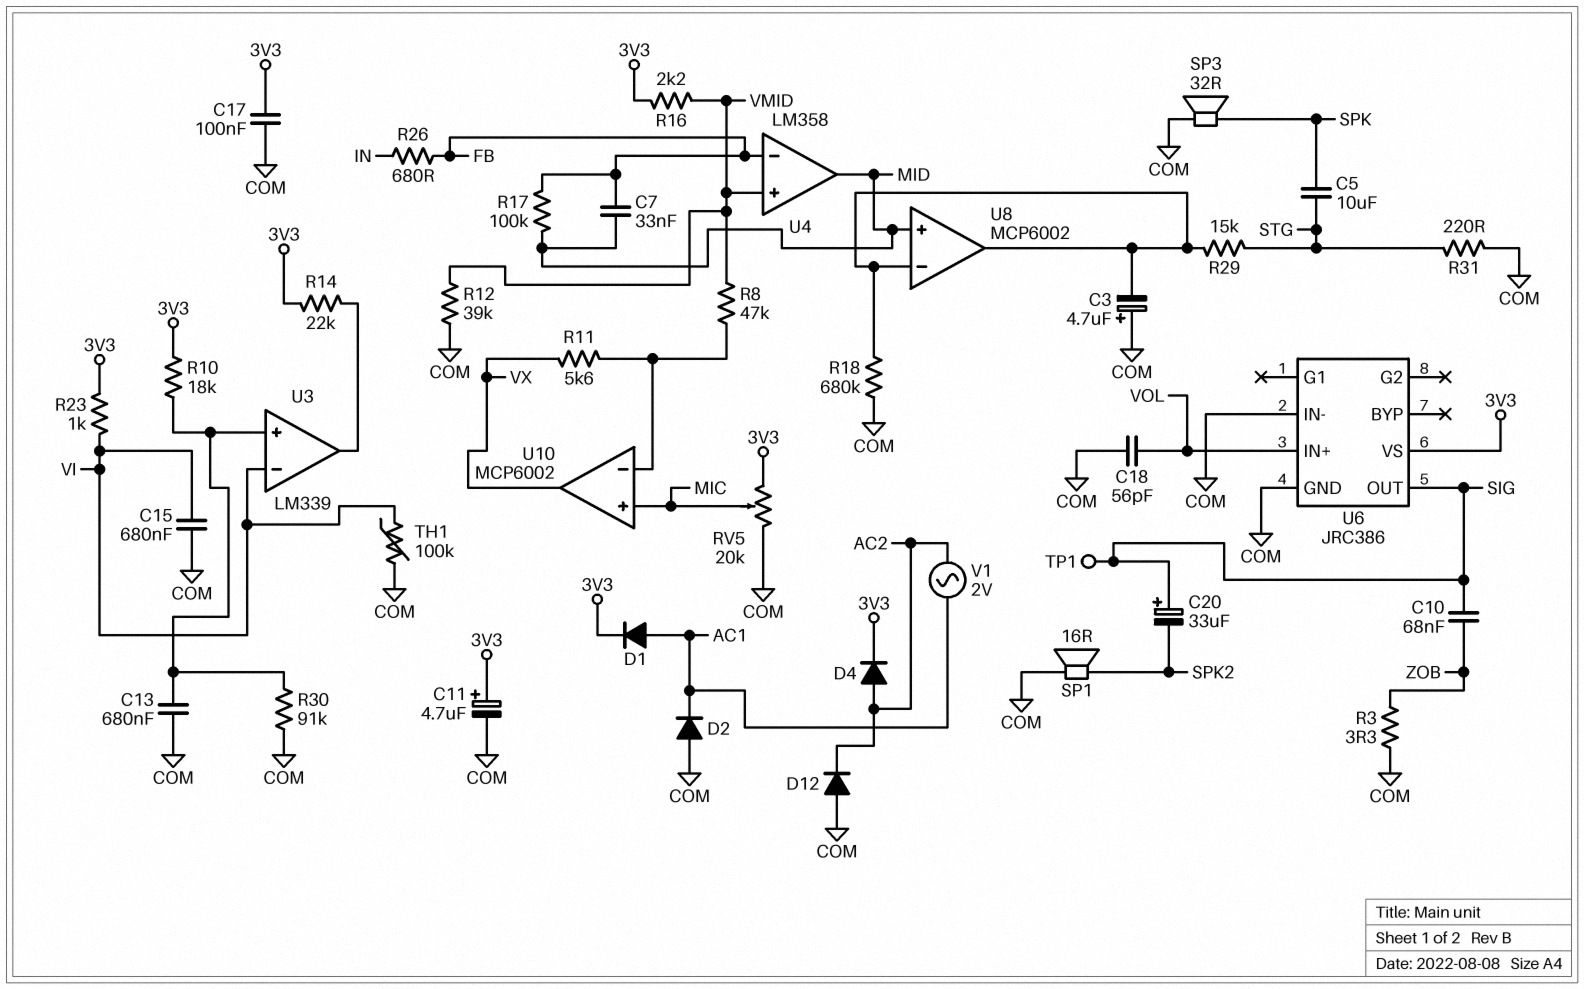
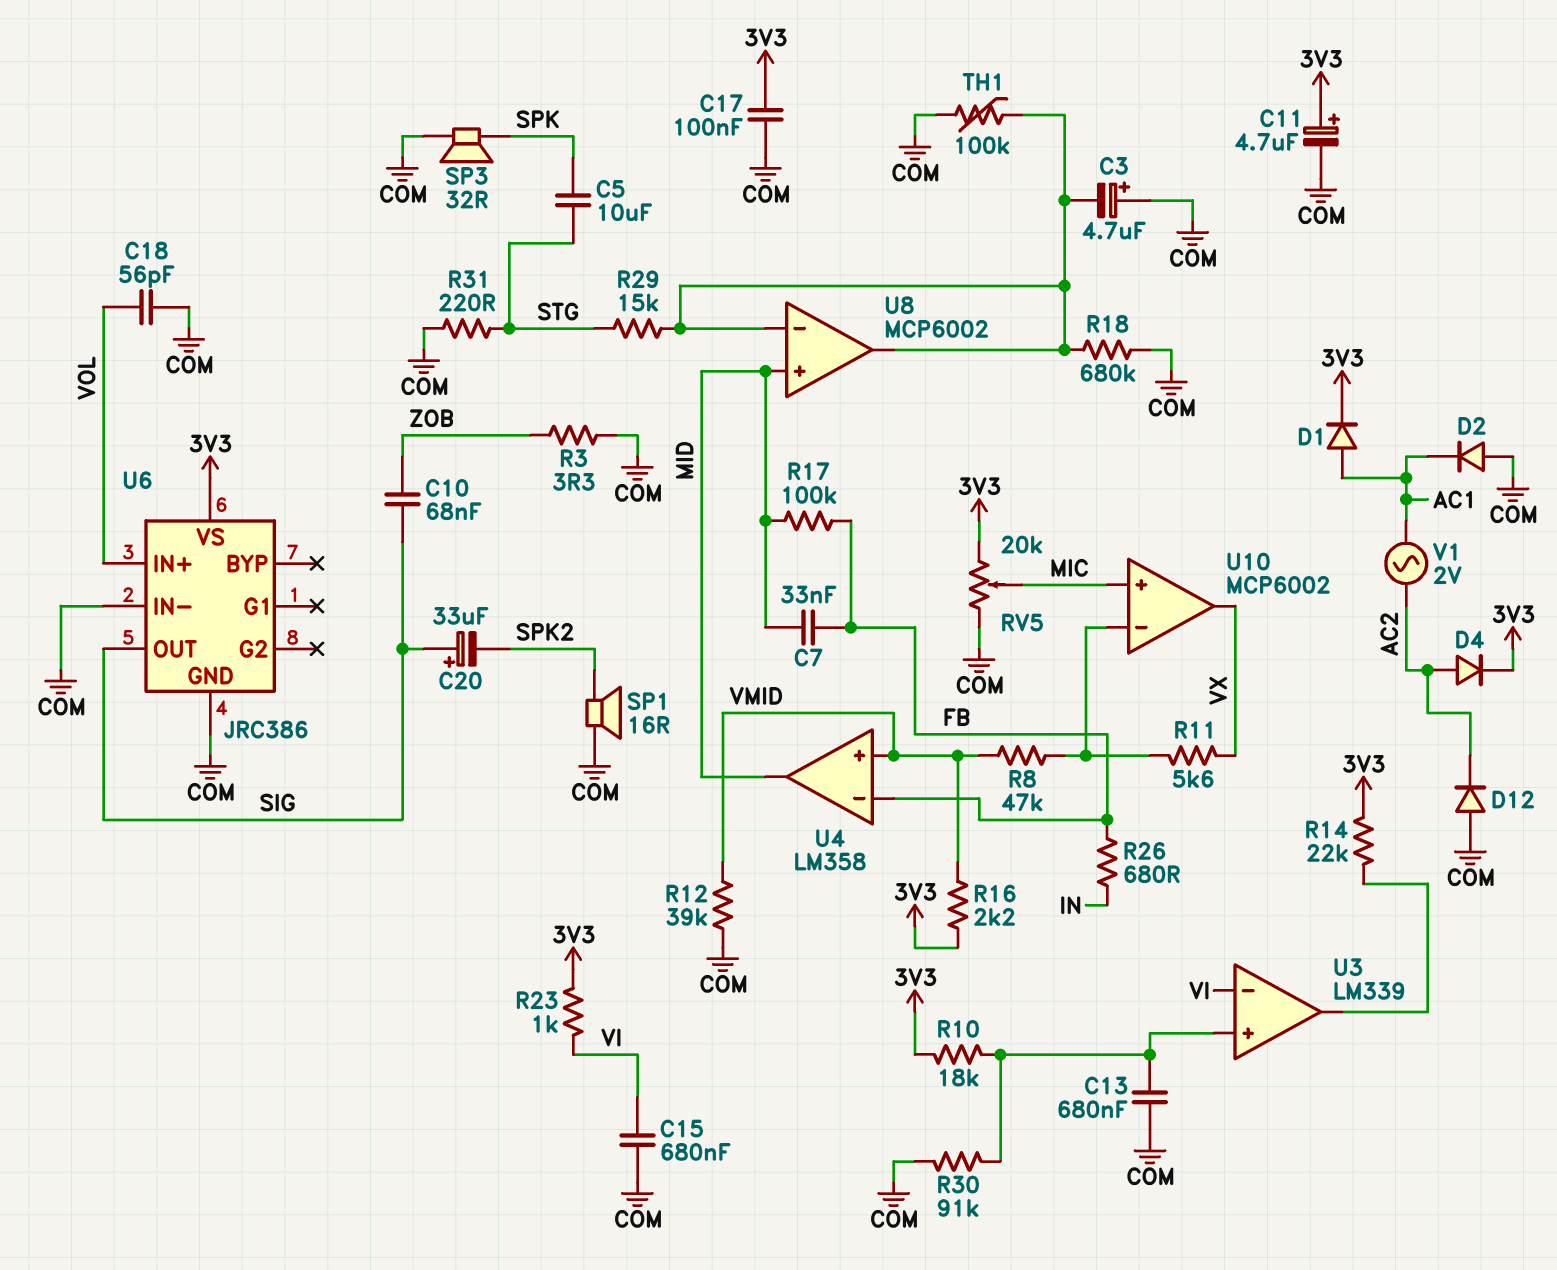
TH1: 100k (COM, VI) -> 100k (COM, U8/in-)
TP1: test point (SIG) -> none

